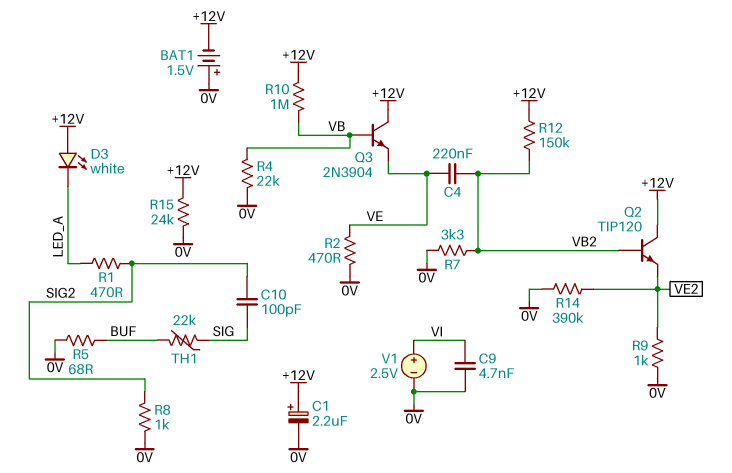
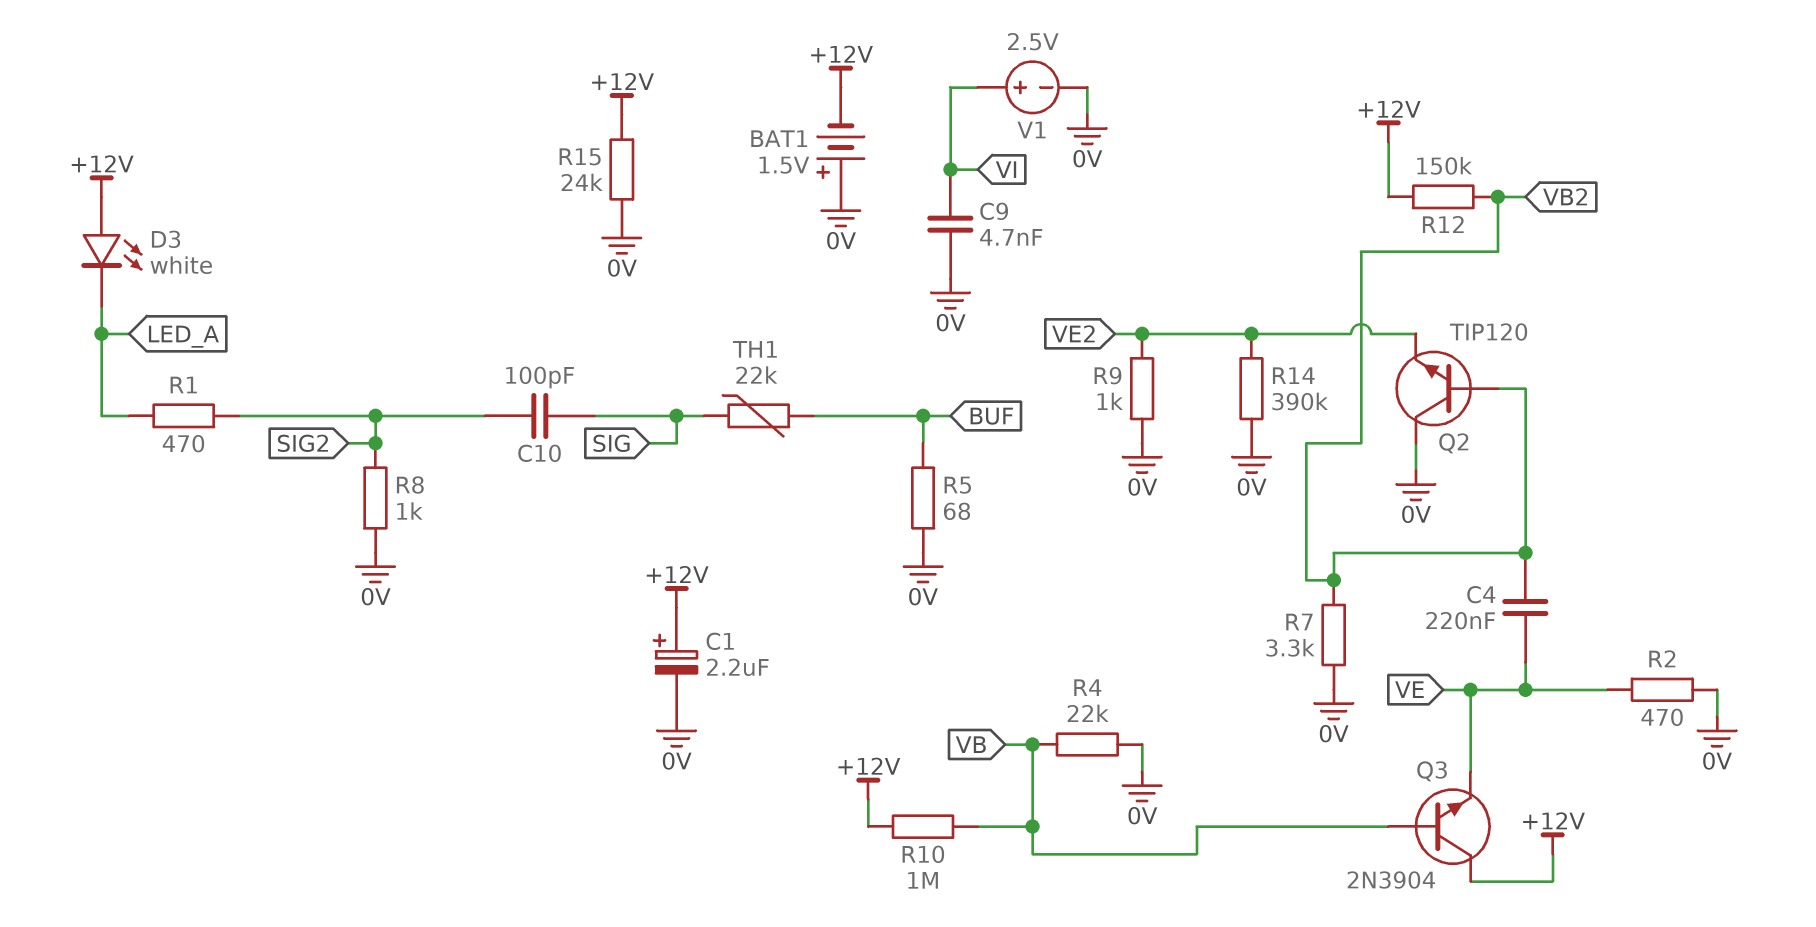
Q2: NPN TIP120 (B VB2, C +12V, E VE2) -> NPN TIP120 (B VB2, C 0V, E VE2)

